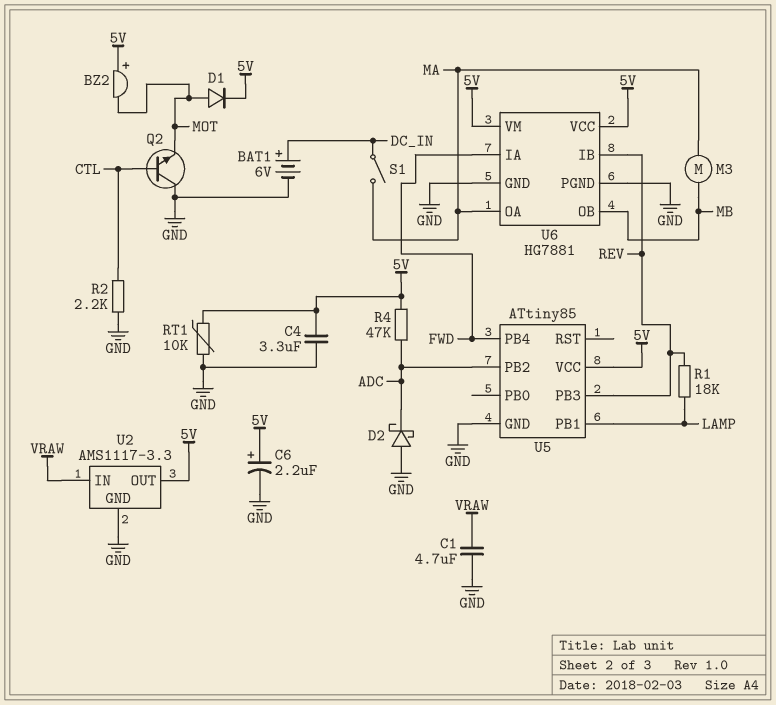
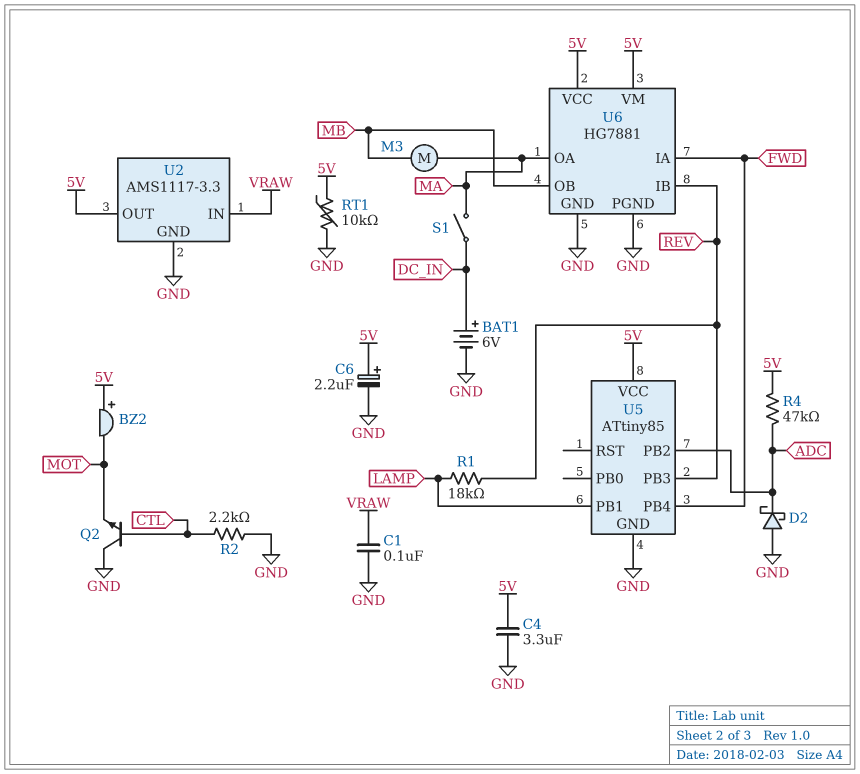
C1: 4.7uF (GND, VRAW) -> 100nF (GND, VRAW)
D1: diode (A MOT, K 5V) -> none

